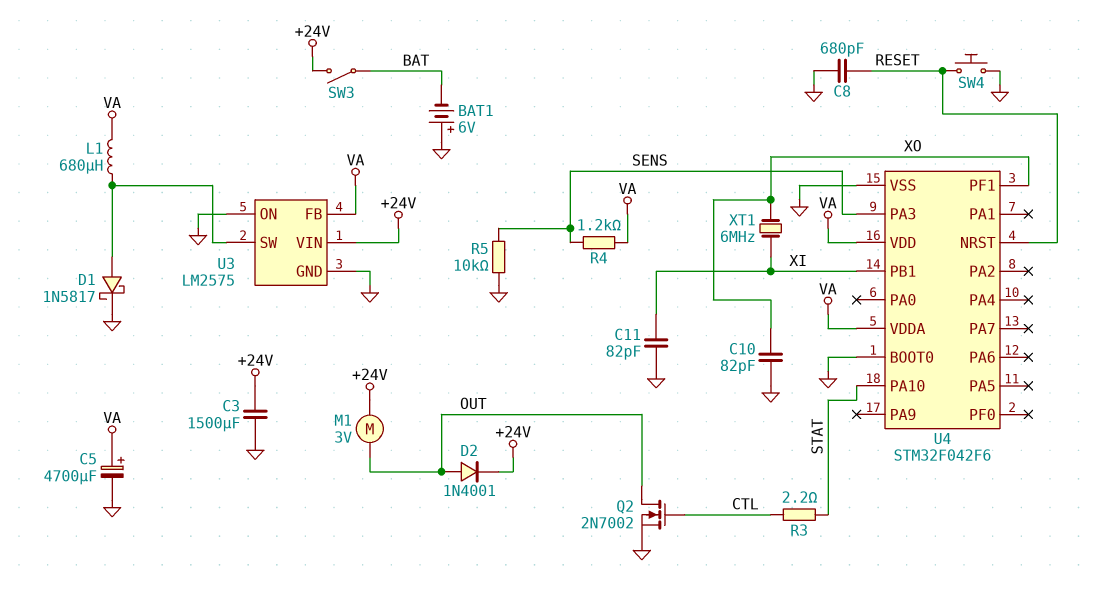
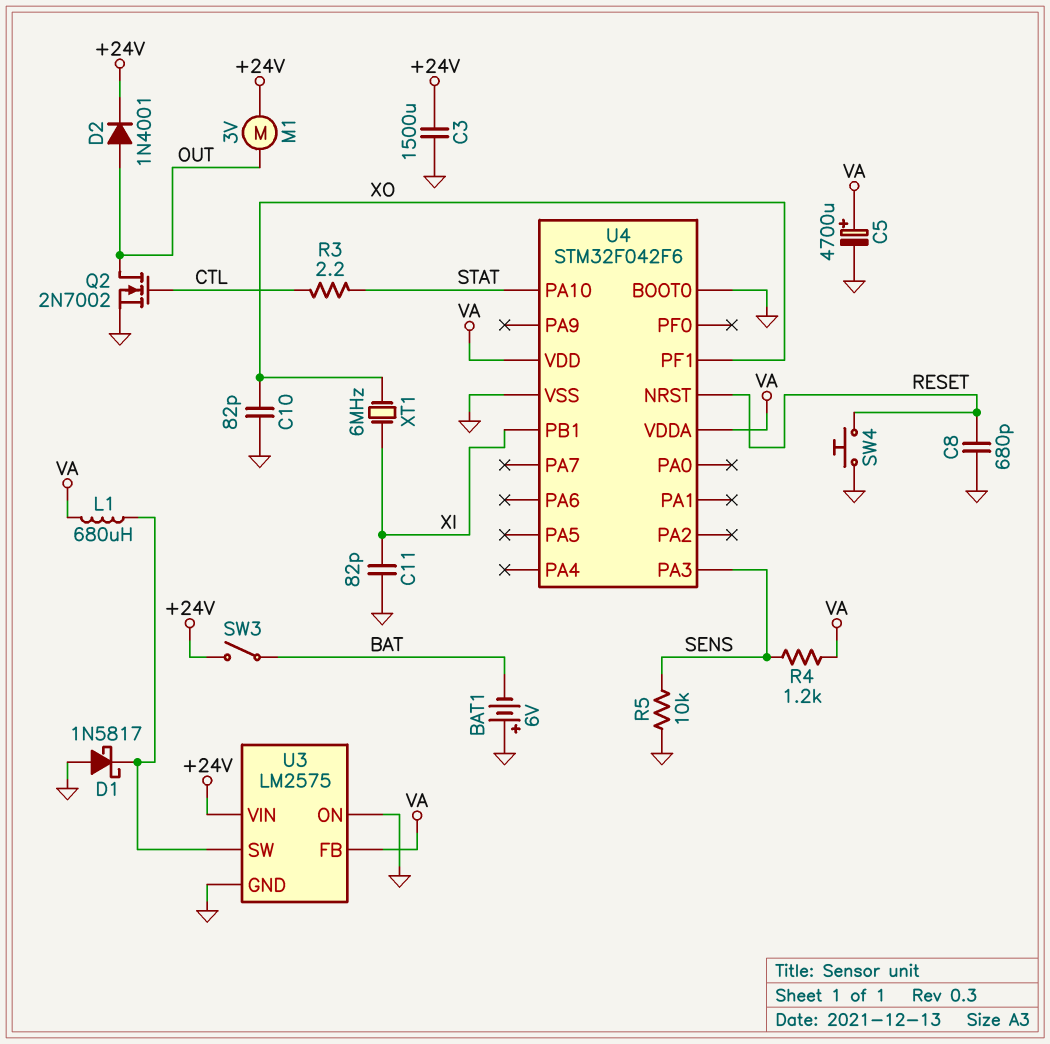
D1: schottky 1N5817 (A U3/SW, K GND) -> schottky 1N5817 (A GND, K U3/SW)

